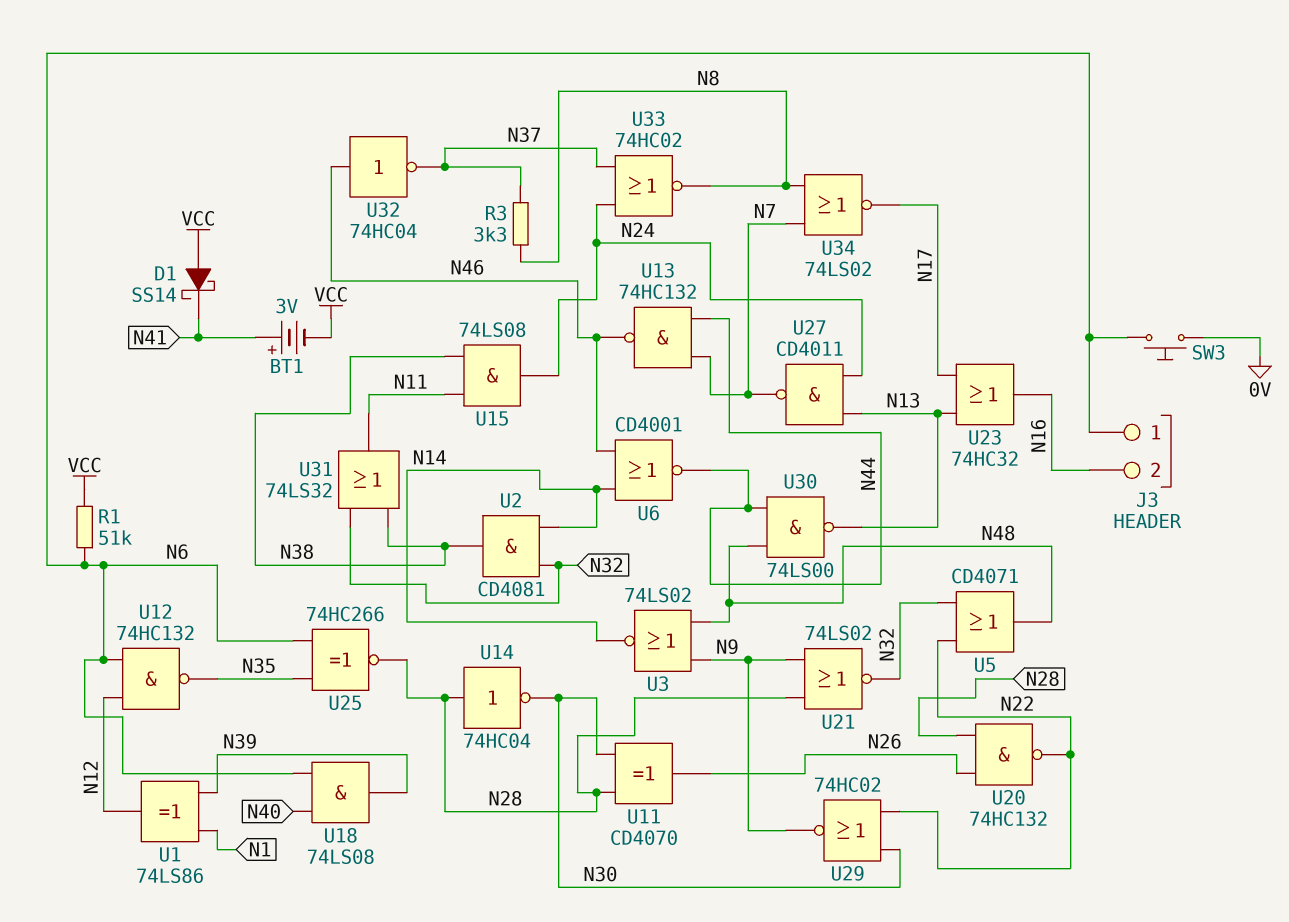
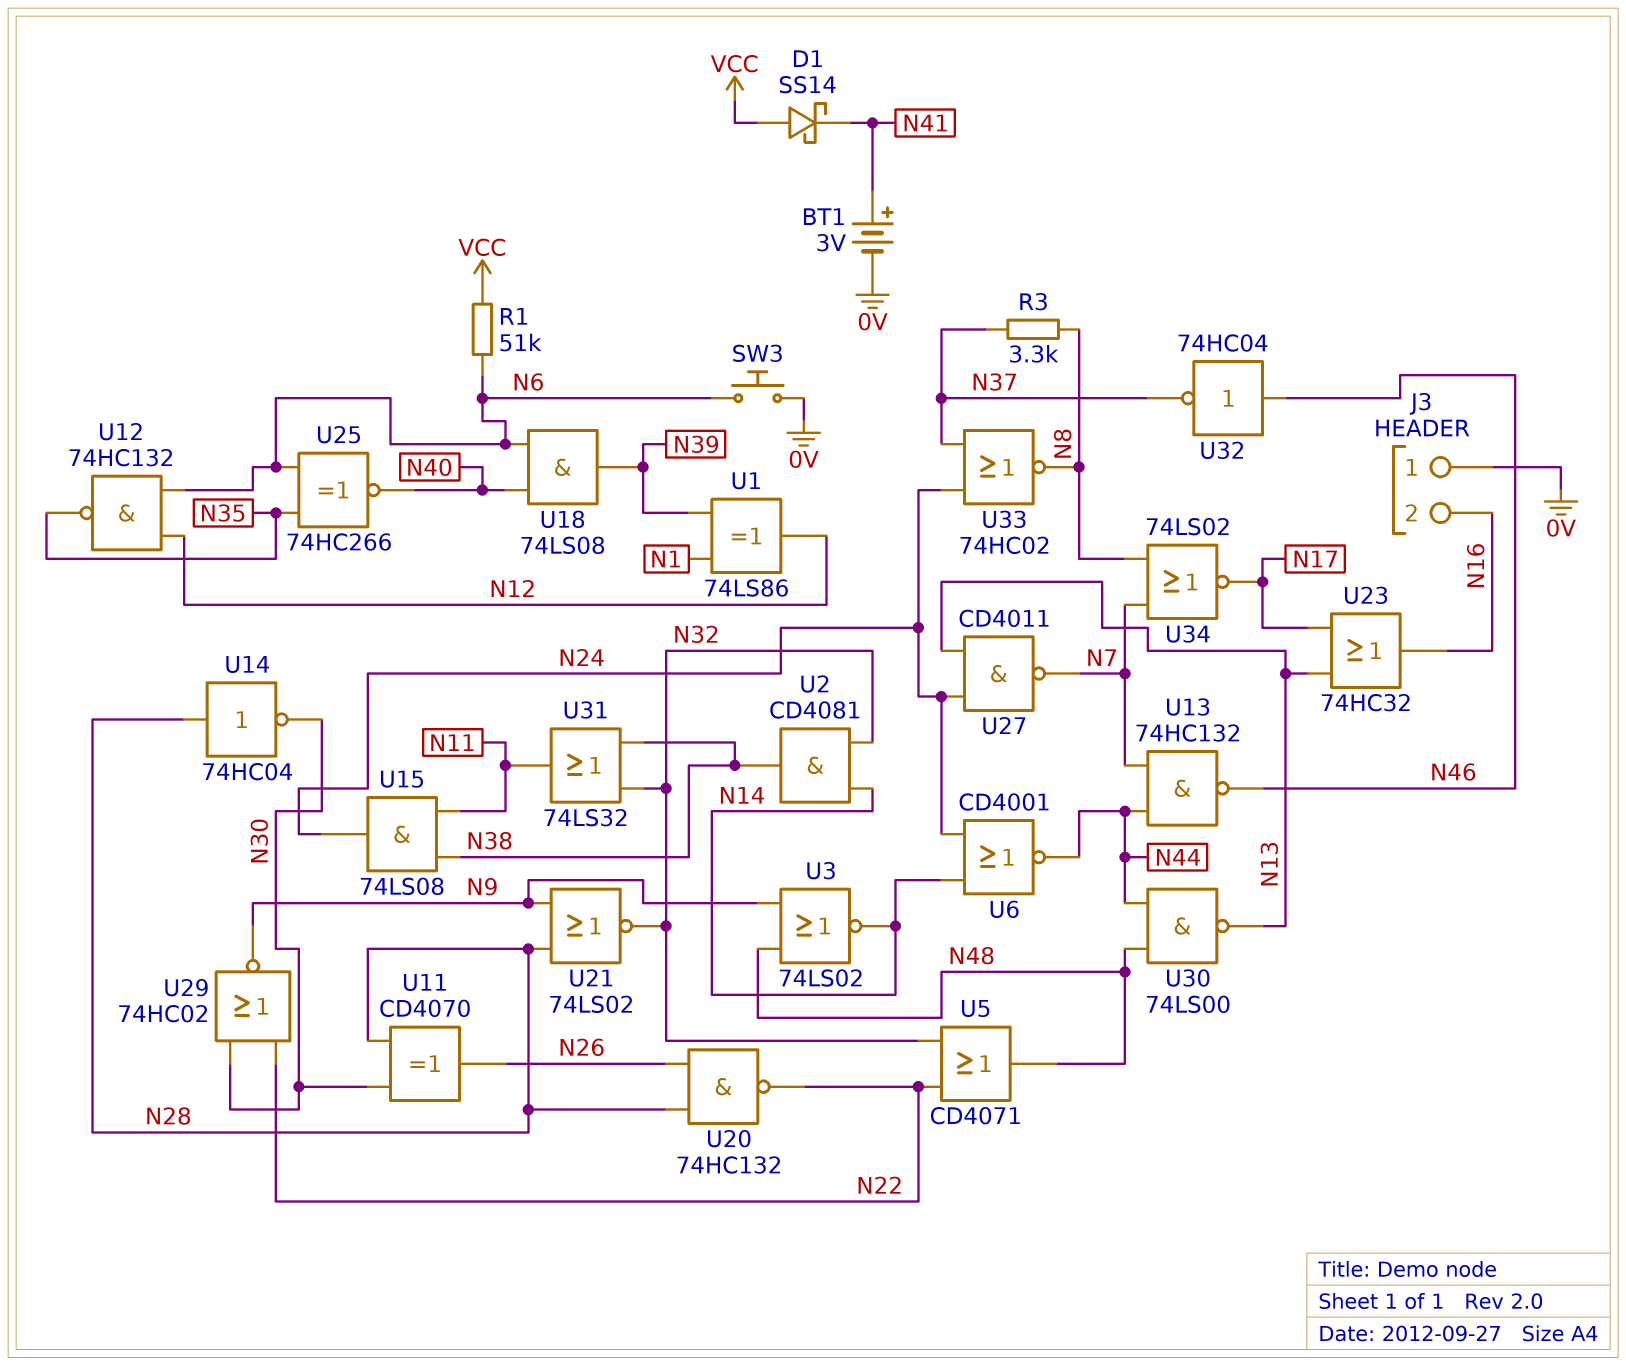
BT1: 3V (plus N41, minus VCC) -> 3V (plus N41, minus 0V)
J3 pin 1: N6 -> 0V
U6: NOR CD4001 (in N14, in N46, out N44) -> NOR CD4001 (in N14, in N24, out N44)
U25: XNOR 74HC266 (in N6, in N35, out N28) -> XNOR 74HC266 (in N6, in N35, out N40)

